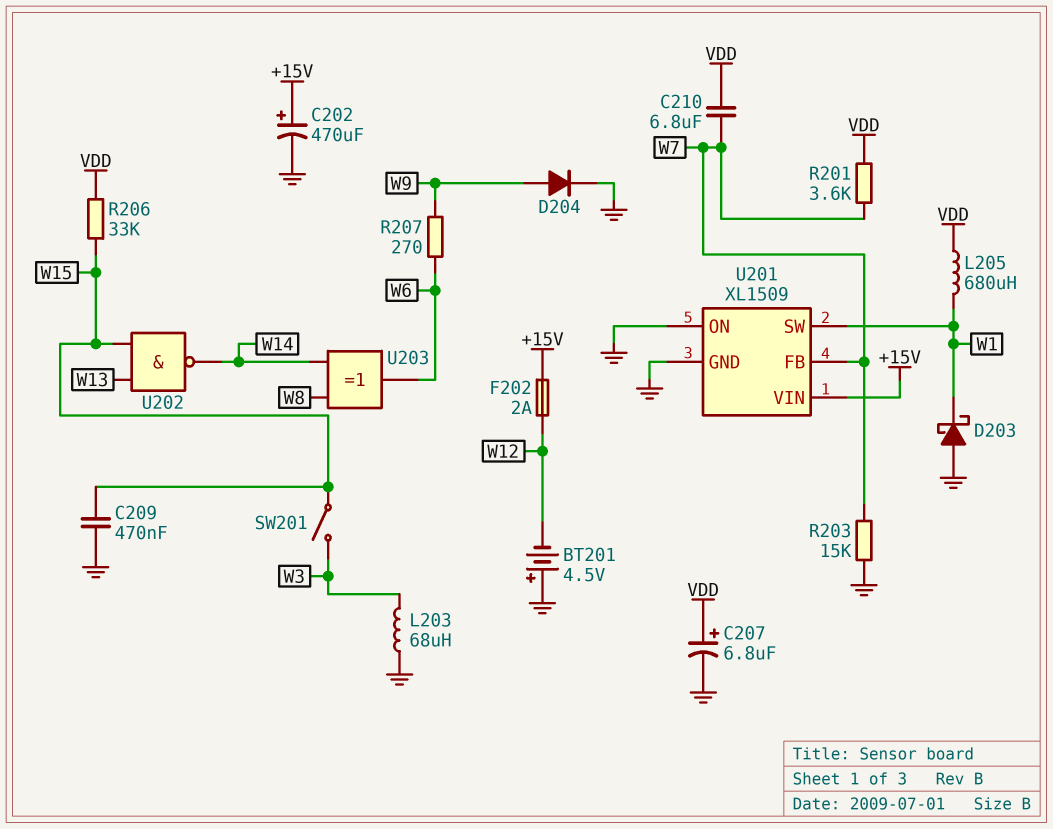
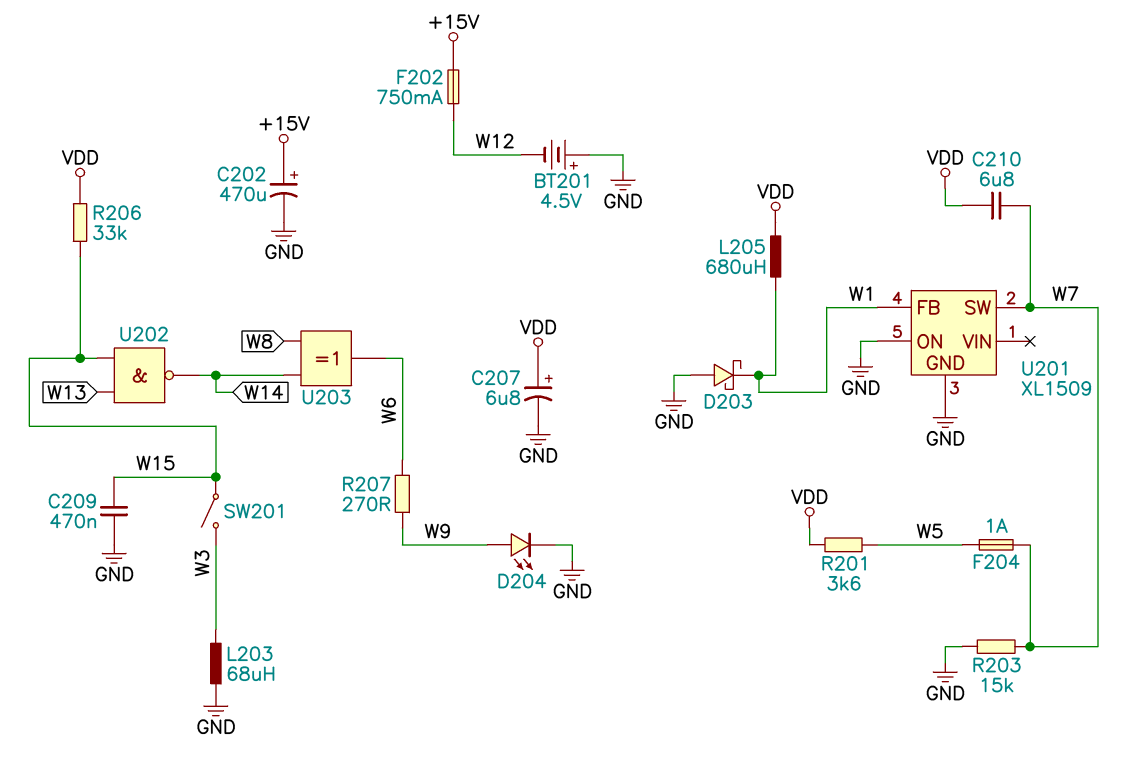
D204: diode (A W9, K GND) -> LED (A W9, K GND)
F202: 2A (+15V, W12) -> 750mA (+15V, W12)
F204: none -> 1A (W5, W7)
R201: 3.6k (VDD, W7) -> 3.6k (VDD, W5)
U201 pin FB: W7 -> W1
U201 pin SW: W1 -> W7
U201 pin VIN: +15V -> none

